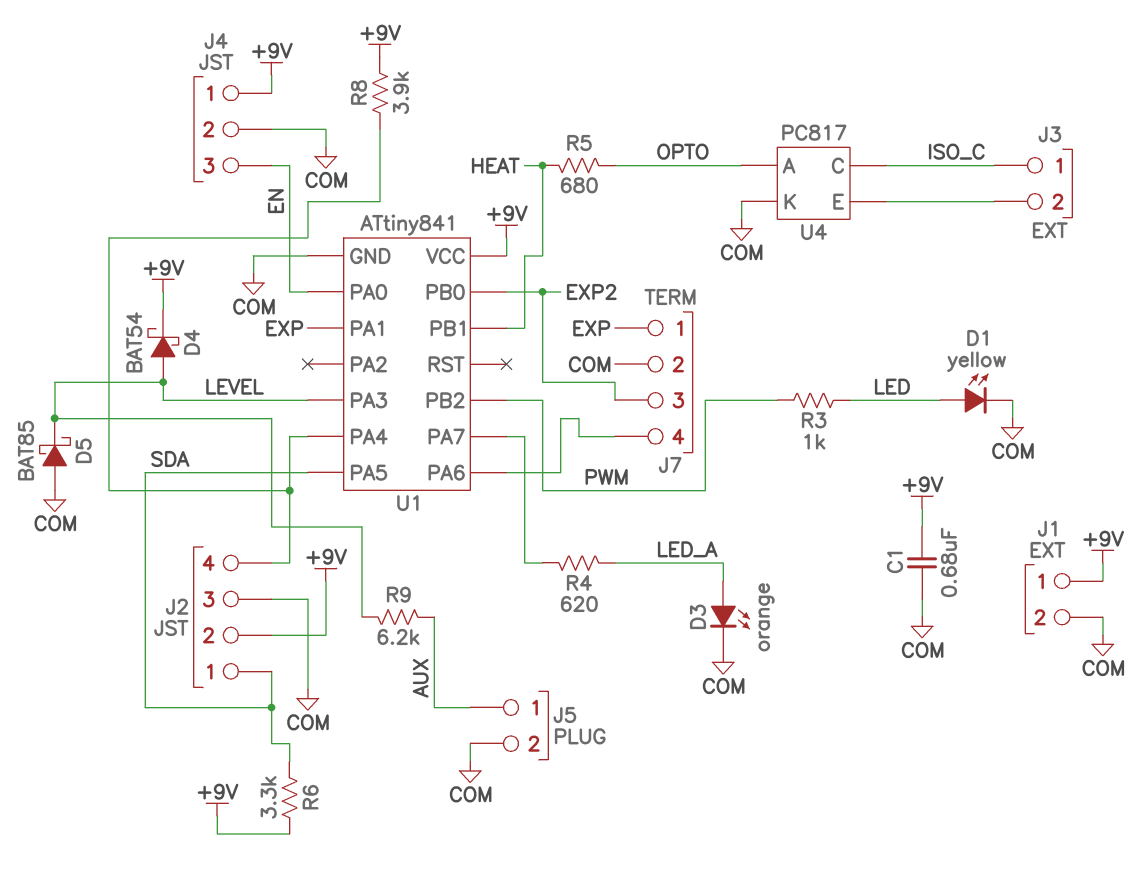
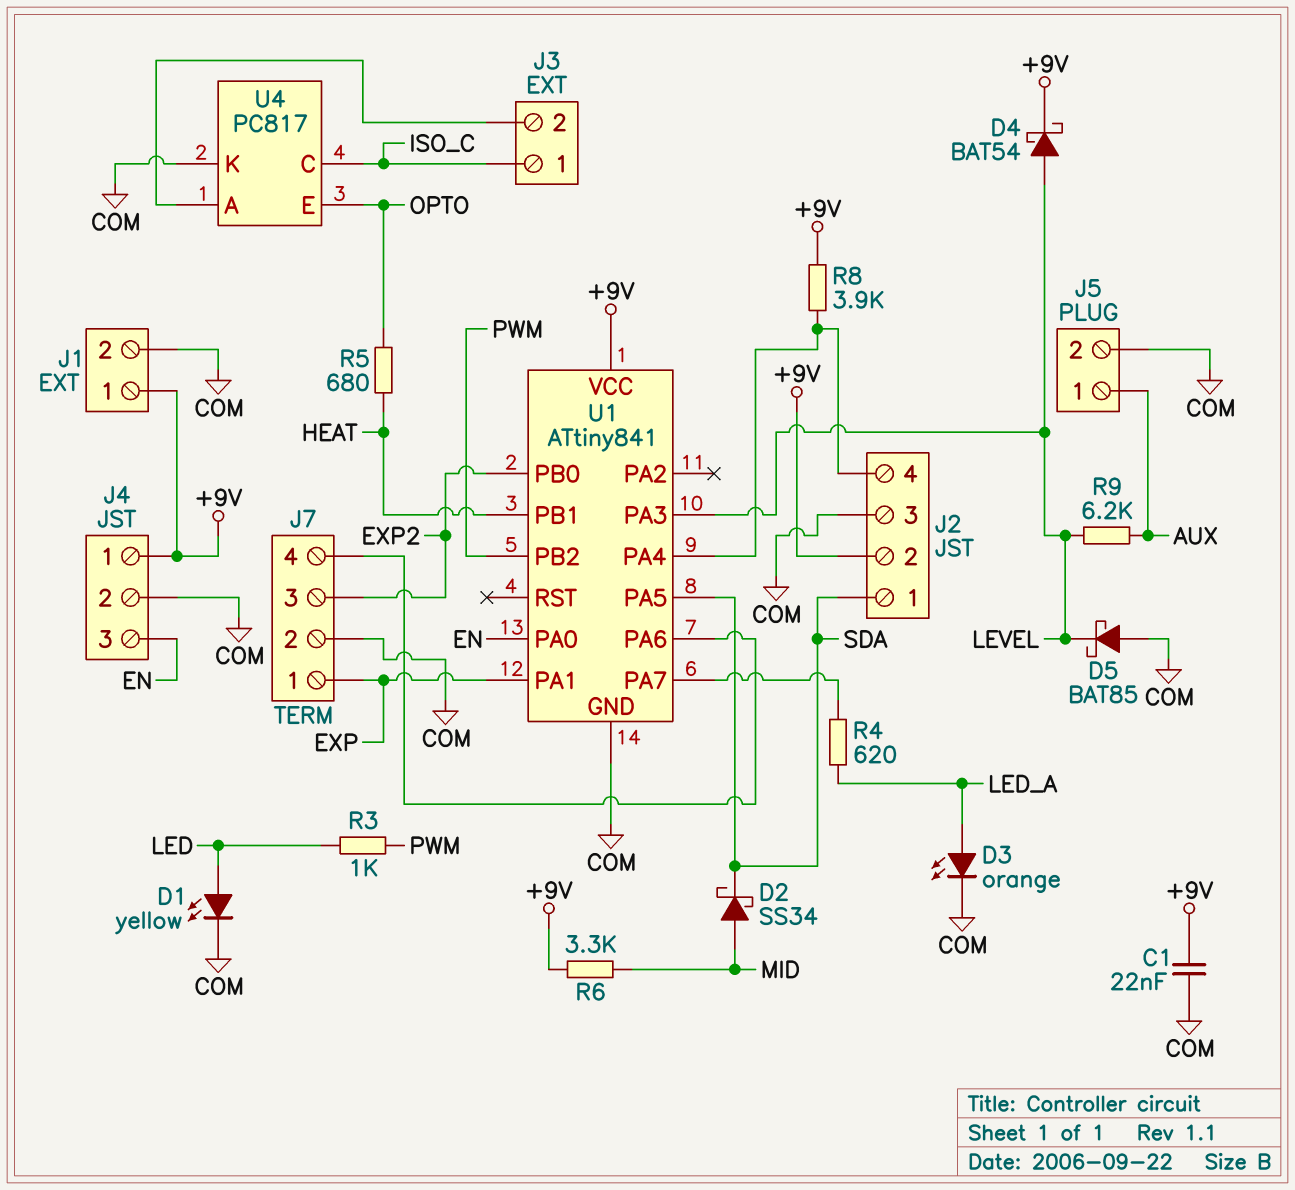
C1: 680nF (+9V, COM) -> 22nF (+9V, COM)
D2: none -> schottky SS34 (A MID, K SDA)
R6: 3.3k (+9V, SDA) -> 3.3k (+9V, MID)
U4 pin A: OPTO -> J3/2
U4 pin E: J3/2 -> OPTO

